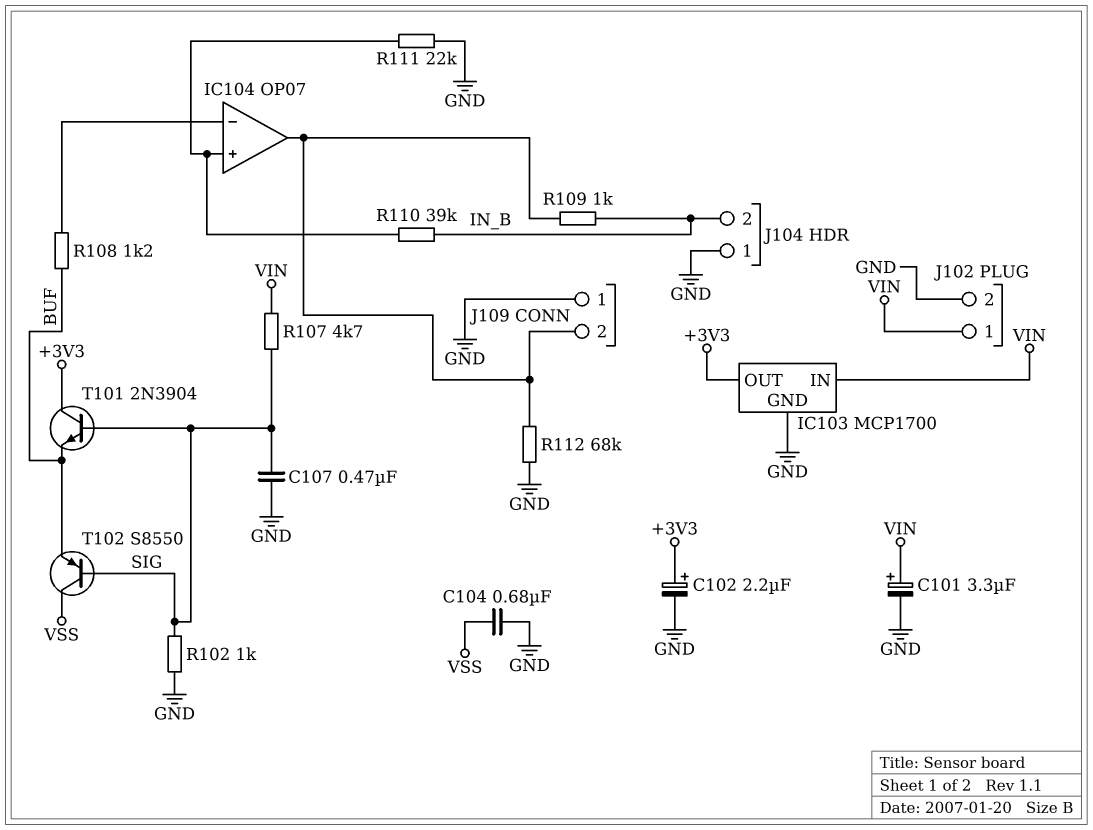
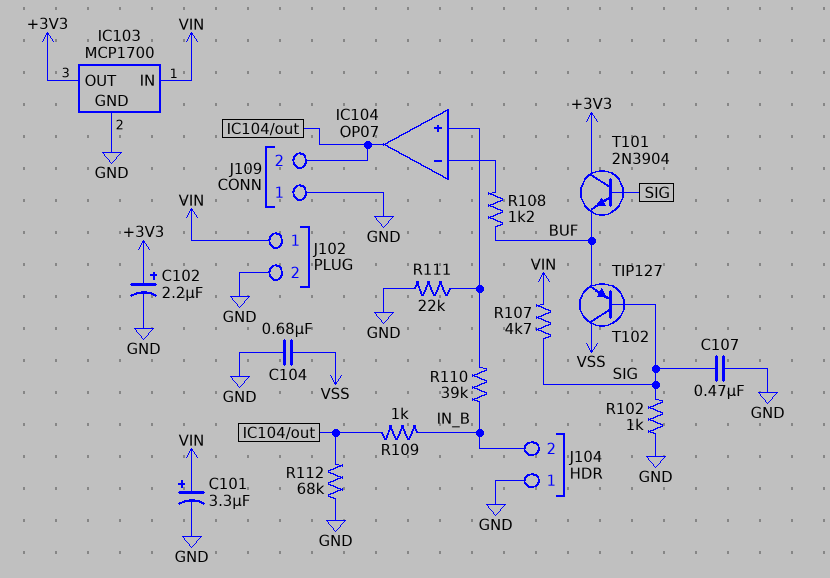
T102: PNP S8550 (B SIG, C VSS, E BUF) -> PNP TIP127 (B SIG, C VSS, E BUF)

